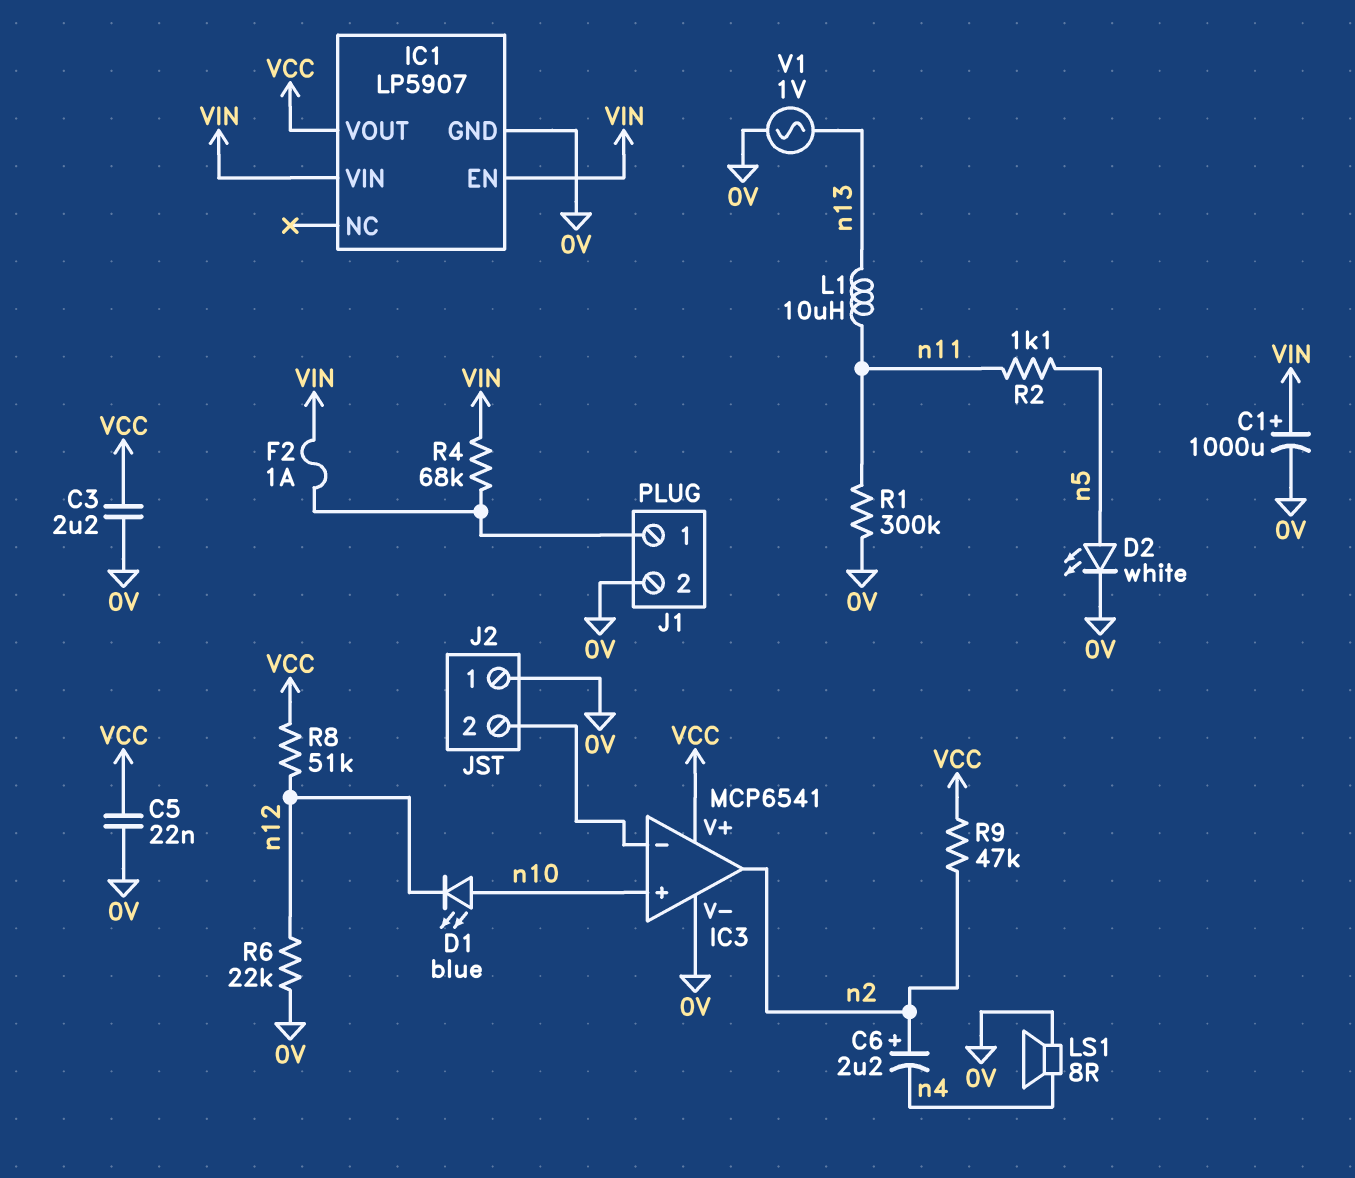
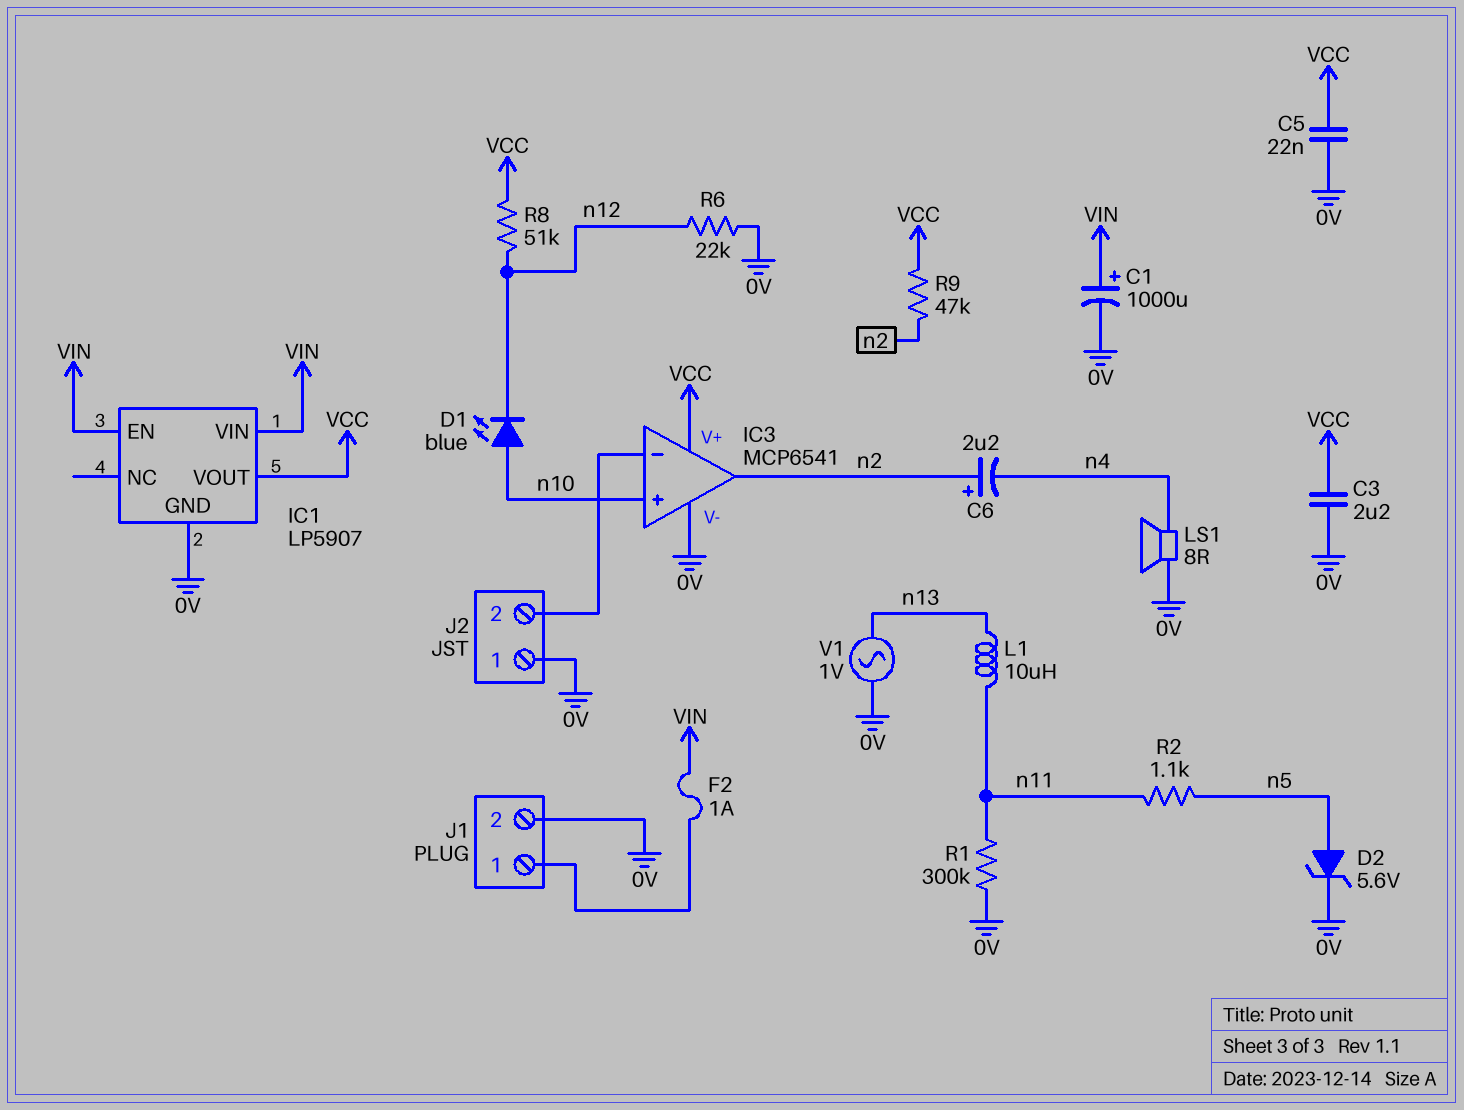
D2: LED white (A n5, K 0V) -> zener 5.6V (A n5, K 0V)
R4: 68k (J1/1, VIN) -> none

